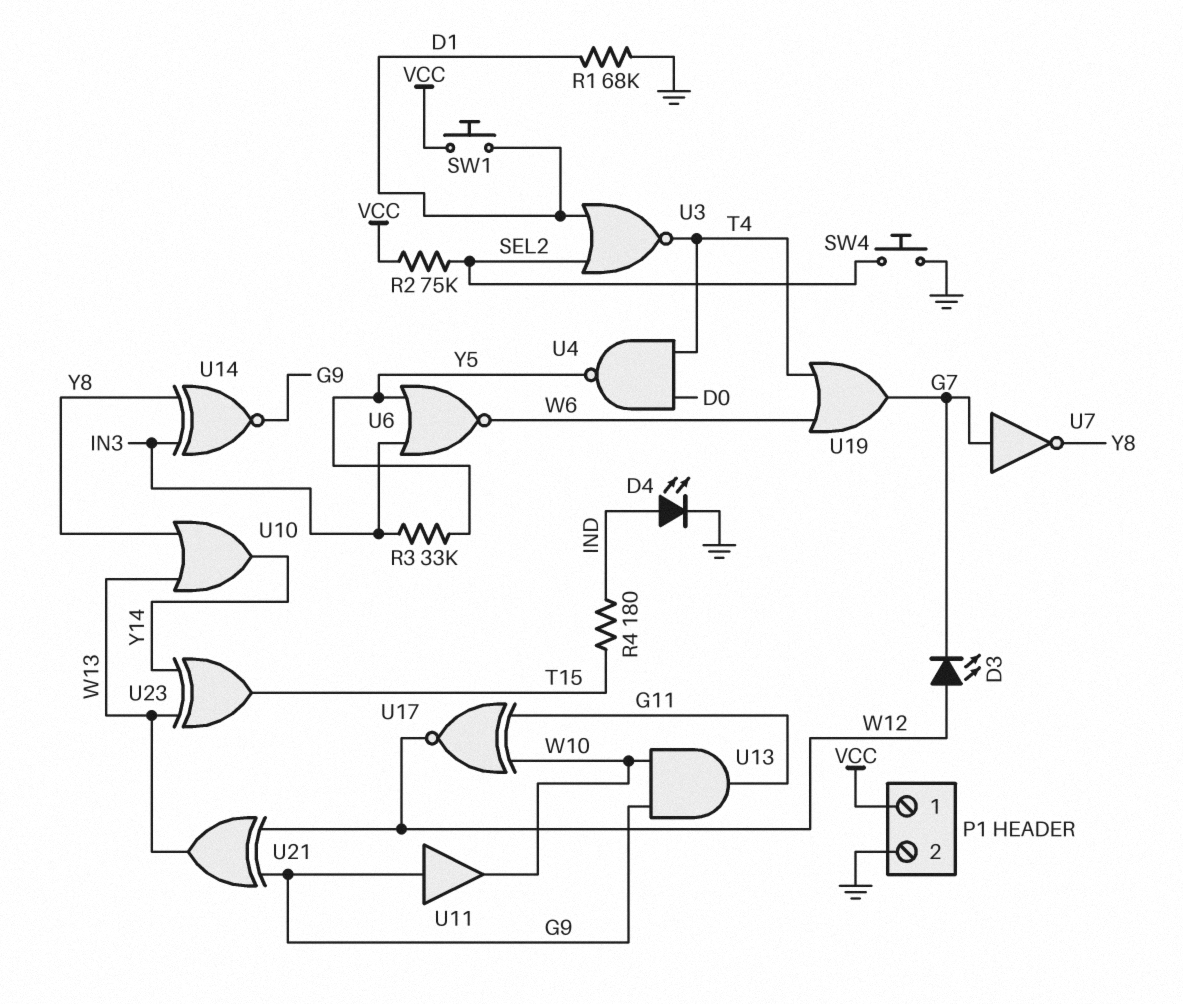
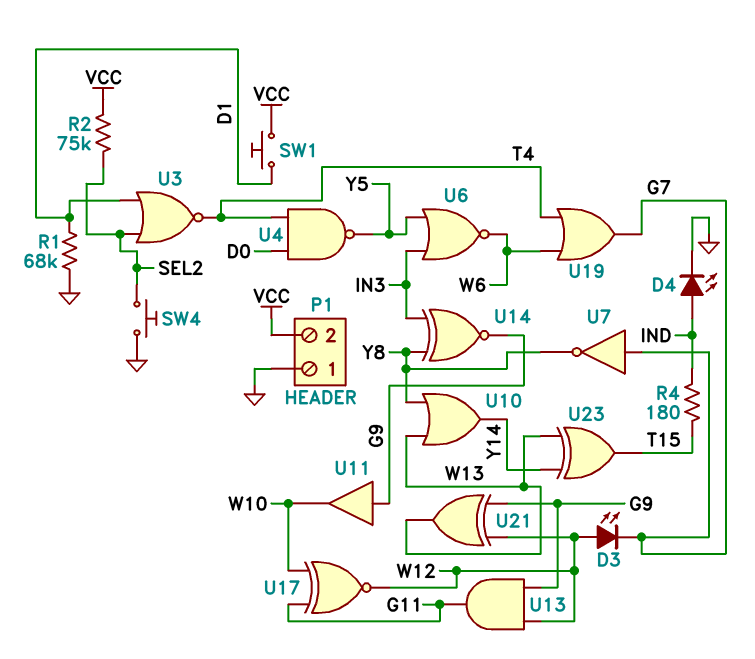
P1 pin 1: VCC -> GND
P1 pin 2: GND -> VCC
R3: 33k (IN3, Y5) -> none
U13: AND (in G9, in W10, out G11) -> AND (in G9, in W12, out G11)

